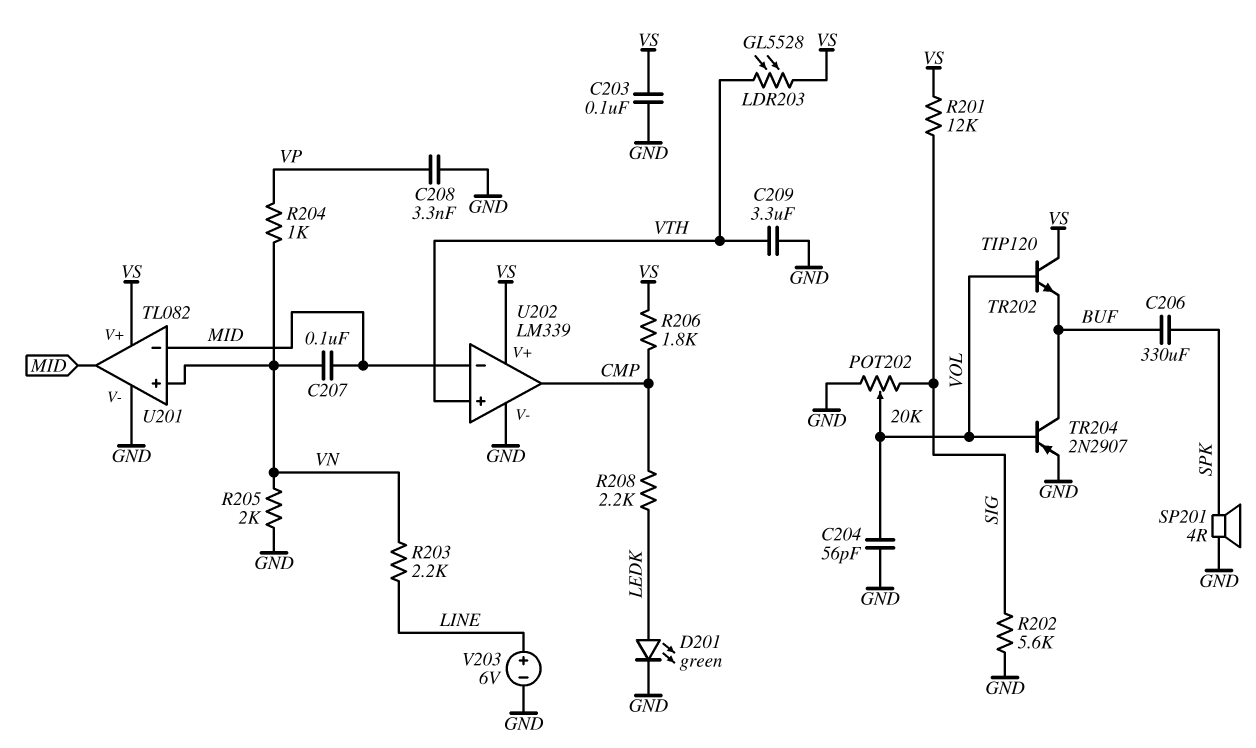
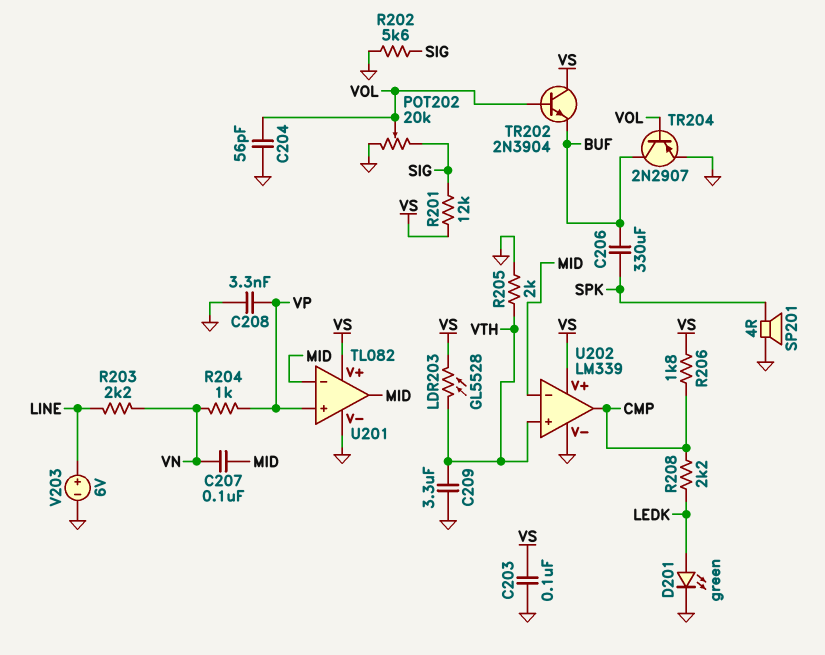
R205: 2k (GND, VN) -> 2k (GND, VTH)
TR202: NPN TIP120 (B VOL, C VS, E BUF) -> NPN 2N3904 (B VOL, C VS, E BUF)
U201 pin in+: VN -> VP

